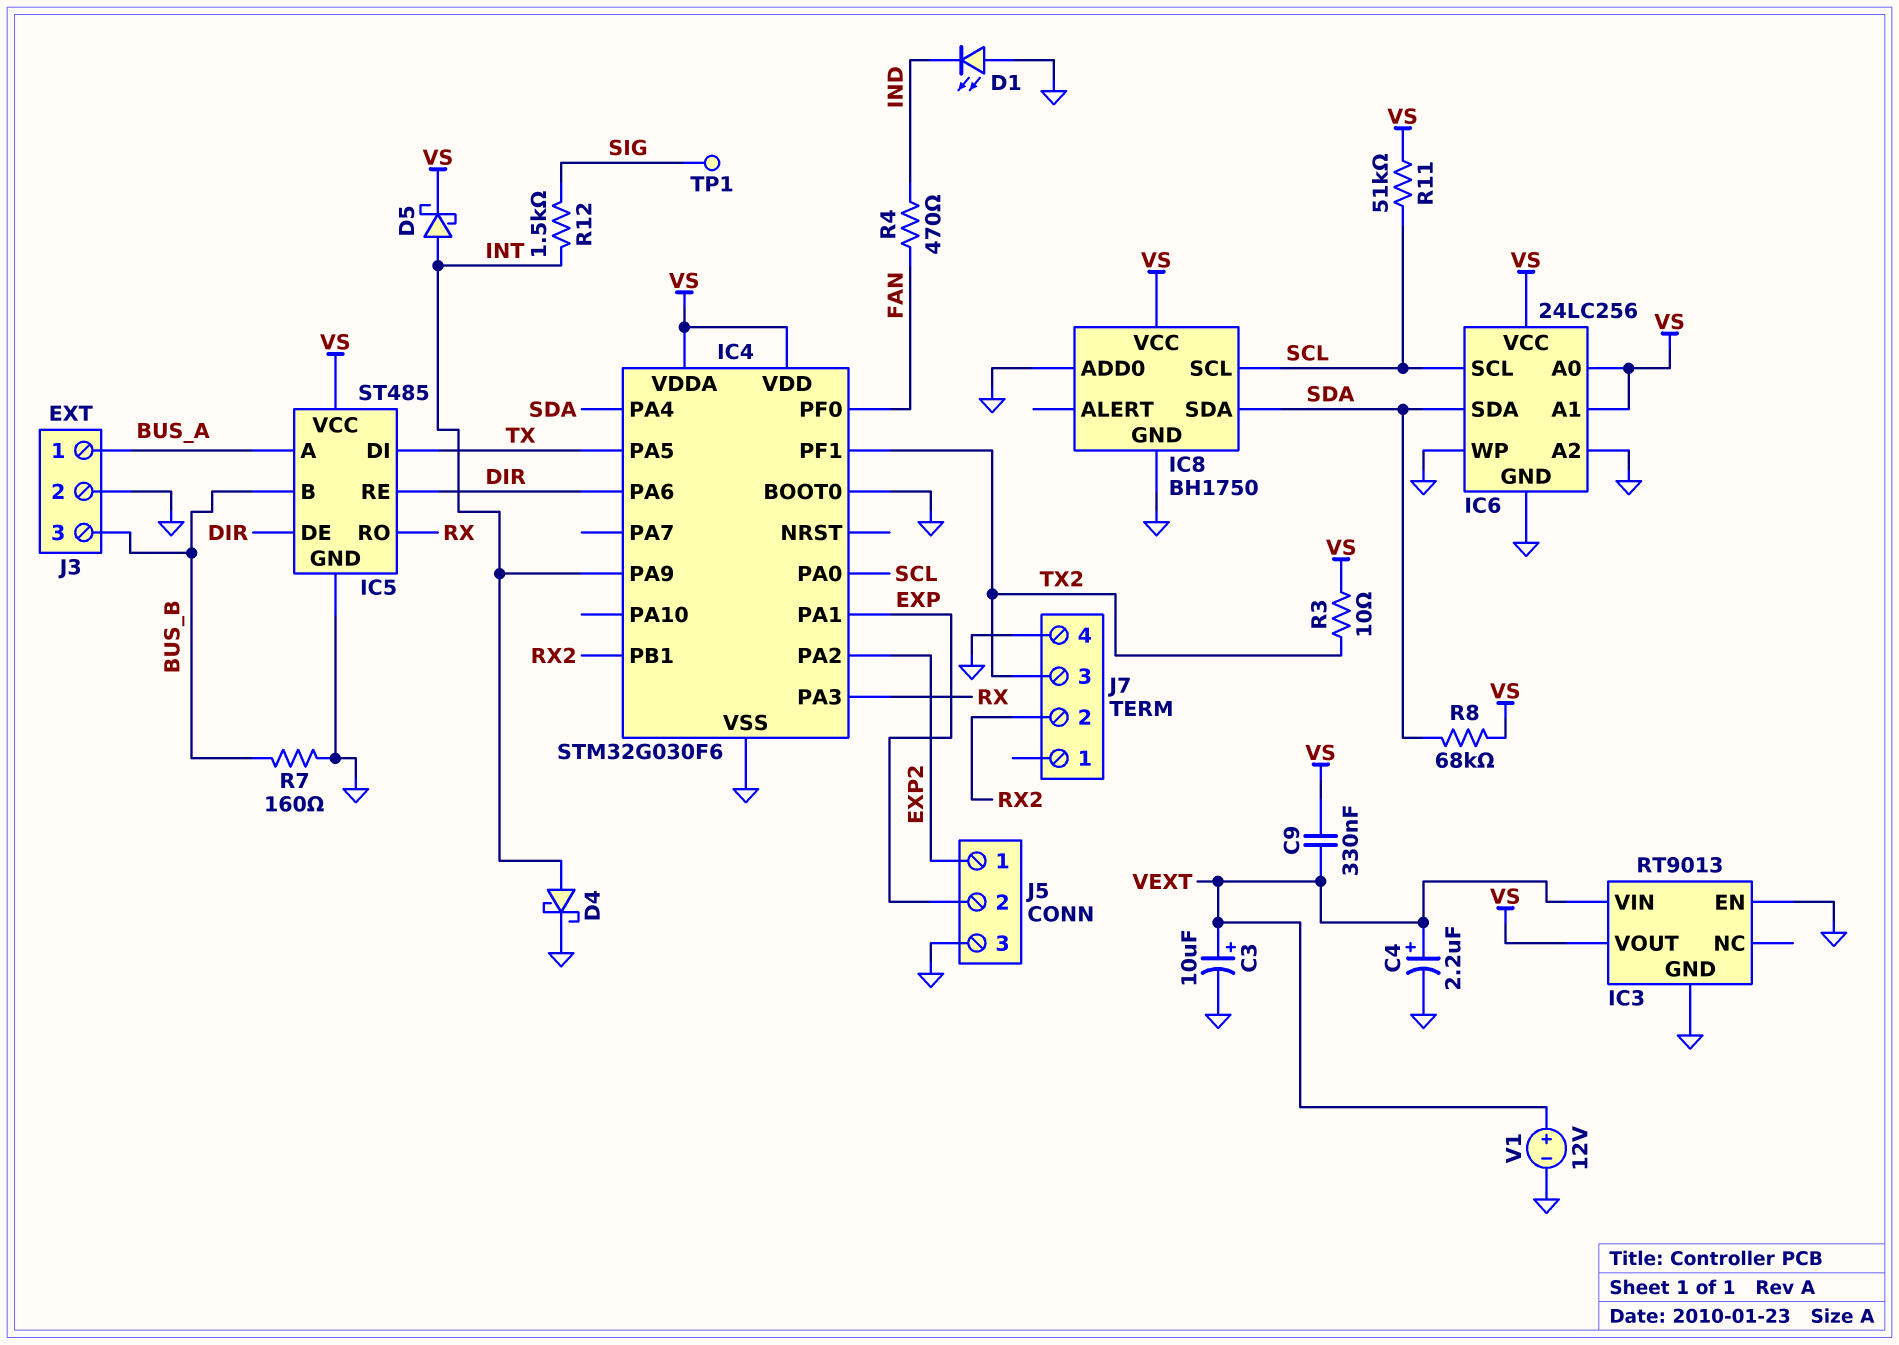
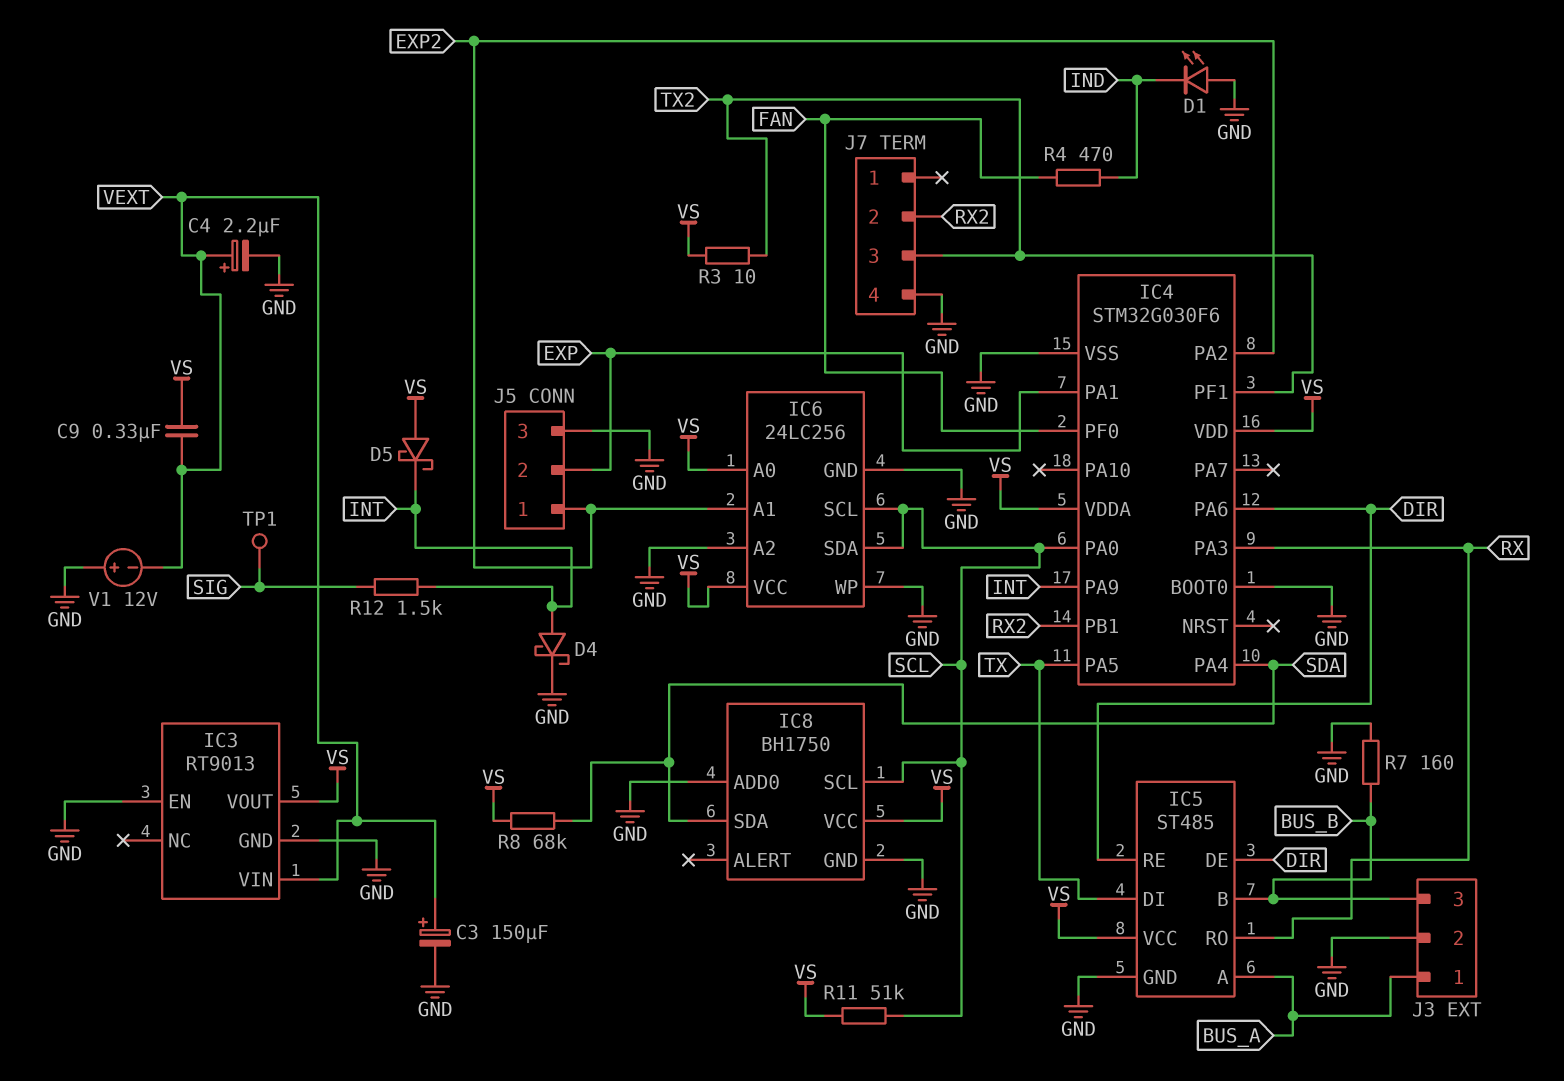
C3: 10uF (plus VEXT, minus GND) -> 150uF (plus VEXT, minus GND)
D5: schottky (A INT, K VS) -> schottky (A VS, K INT)
IC6 pin A1: VS -> EXP2
IC6 pin SDA: SDA -> SCL
V1: 12V (plus VEXT, minus GND) -> 12V (plus GND, minus VEXT)

